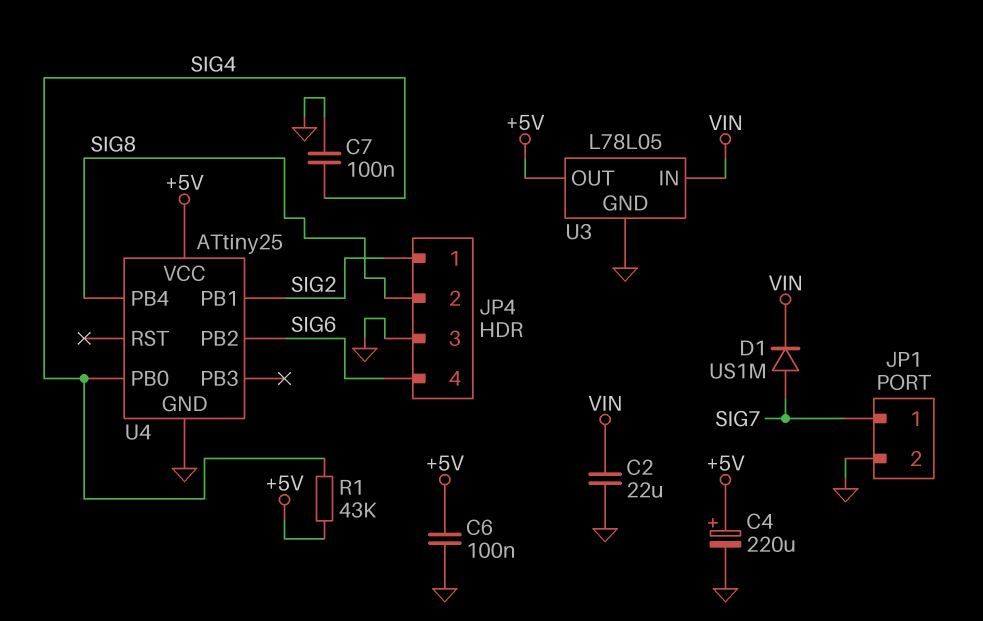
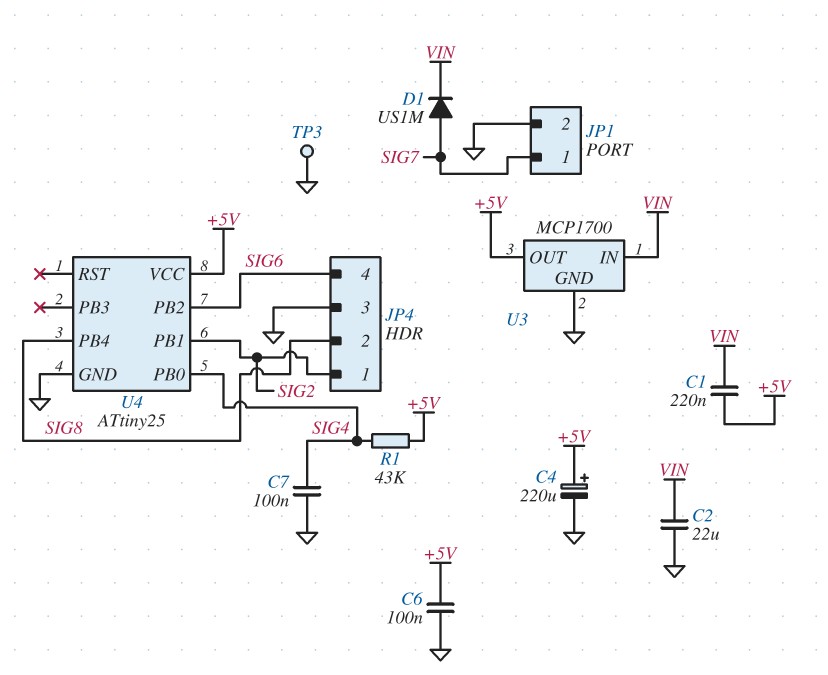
C1: none -> 220nF (+5V, VIN)
TP3: none -> test point (GND)
U3: L78L05 -> MCP1700

